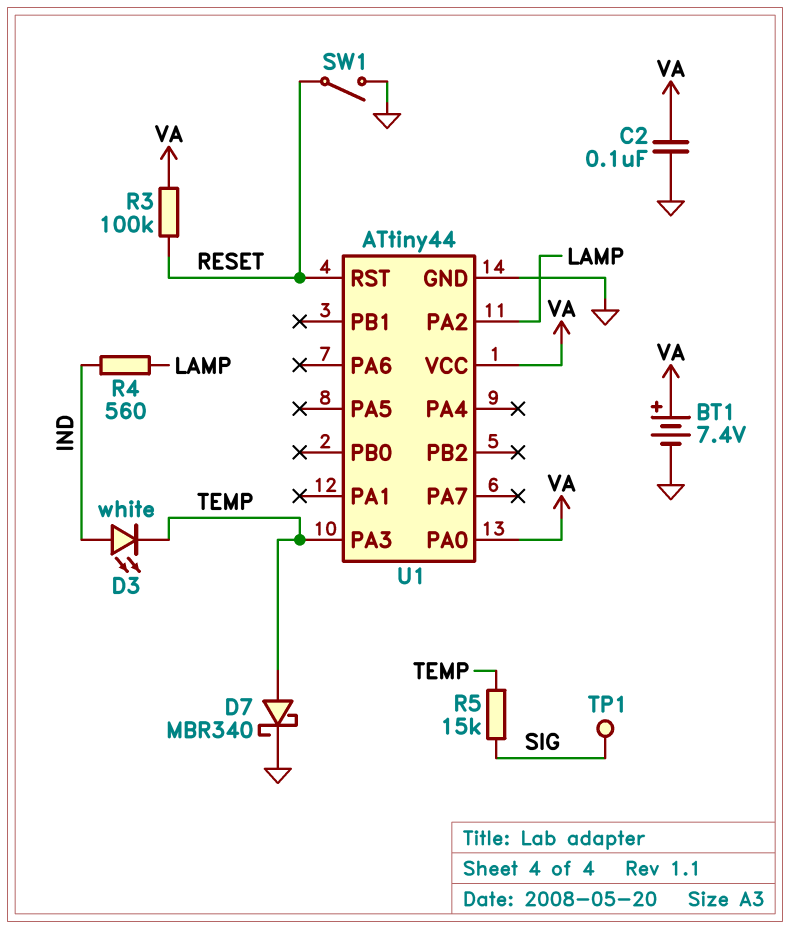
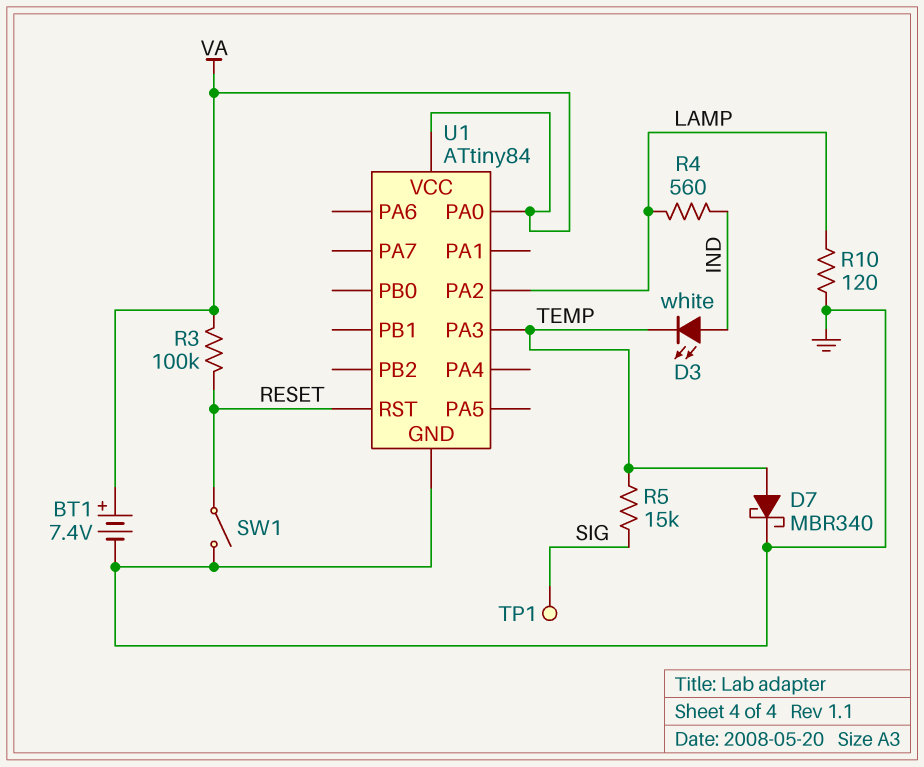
C2: 100nF (GND, VA) -> none
R10: none -> 120 (GND, LAMP)
U1: ATtiny44 -> ATtiny84

